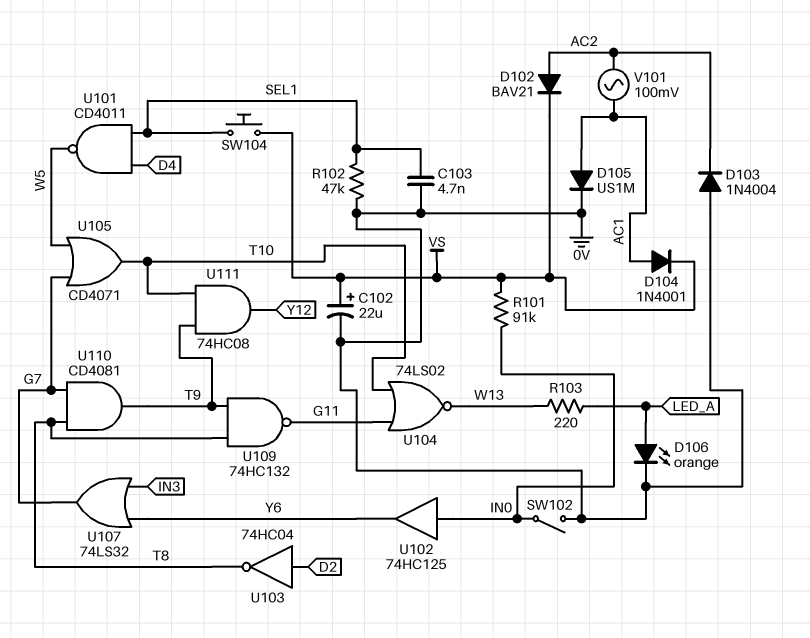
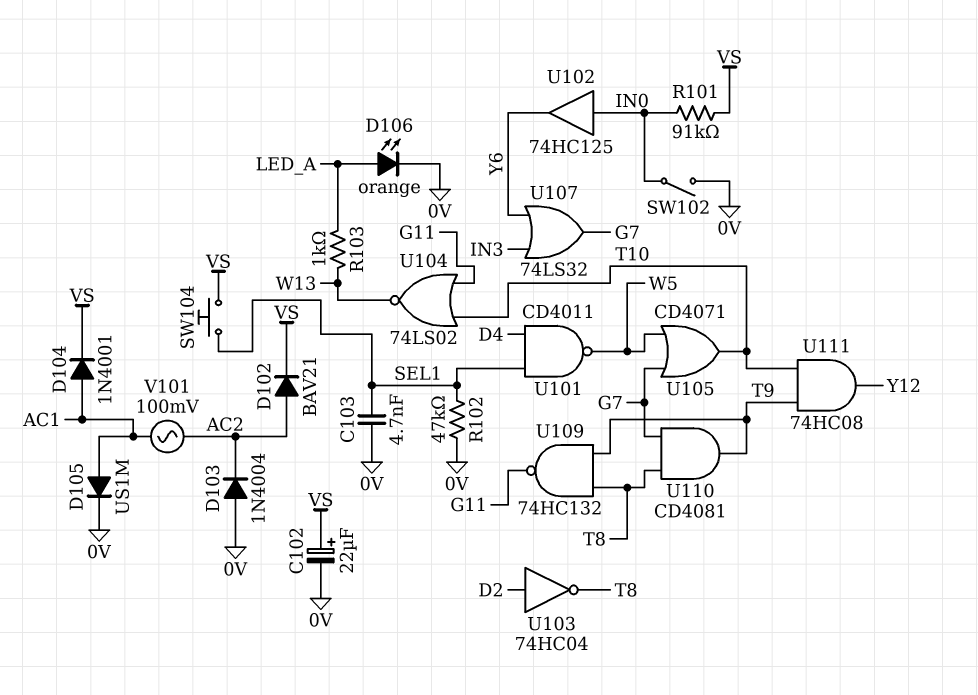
R103: 220 (LED_A, W13) -> 1k (LED_A, W13)

